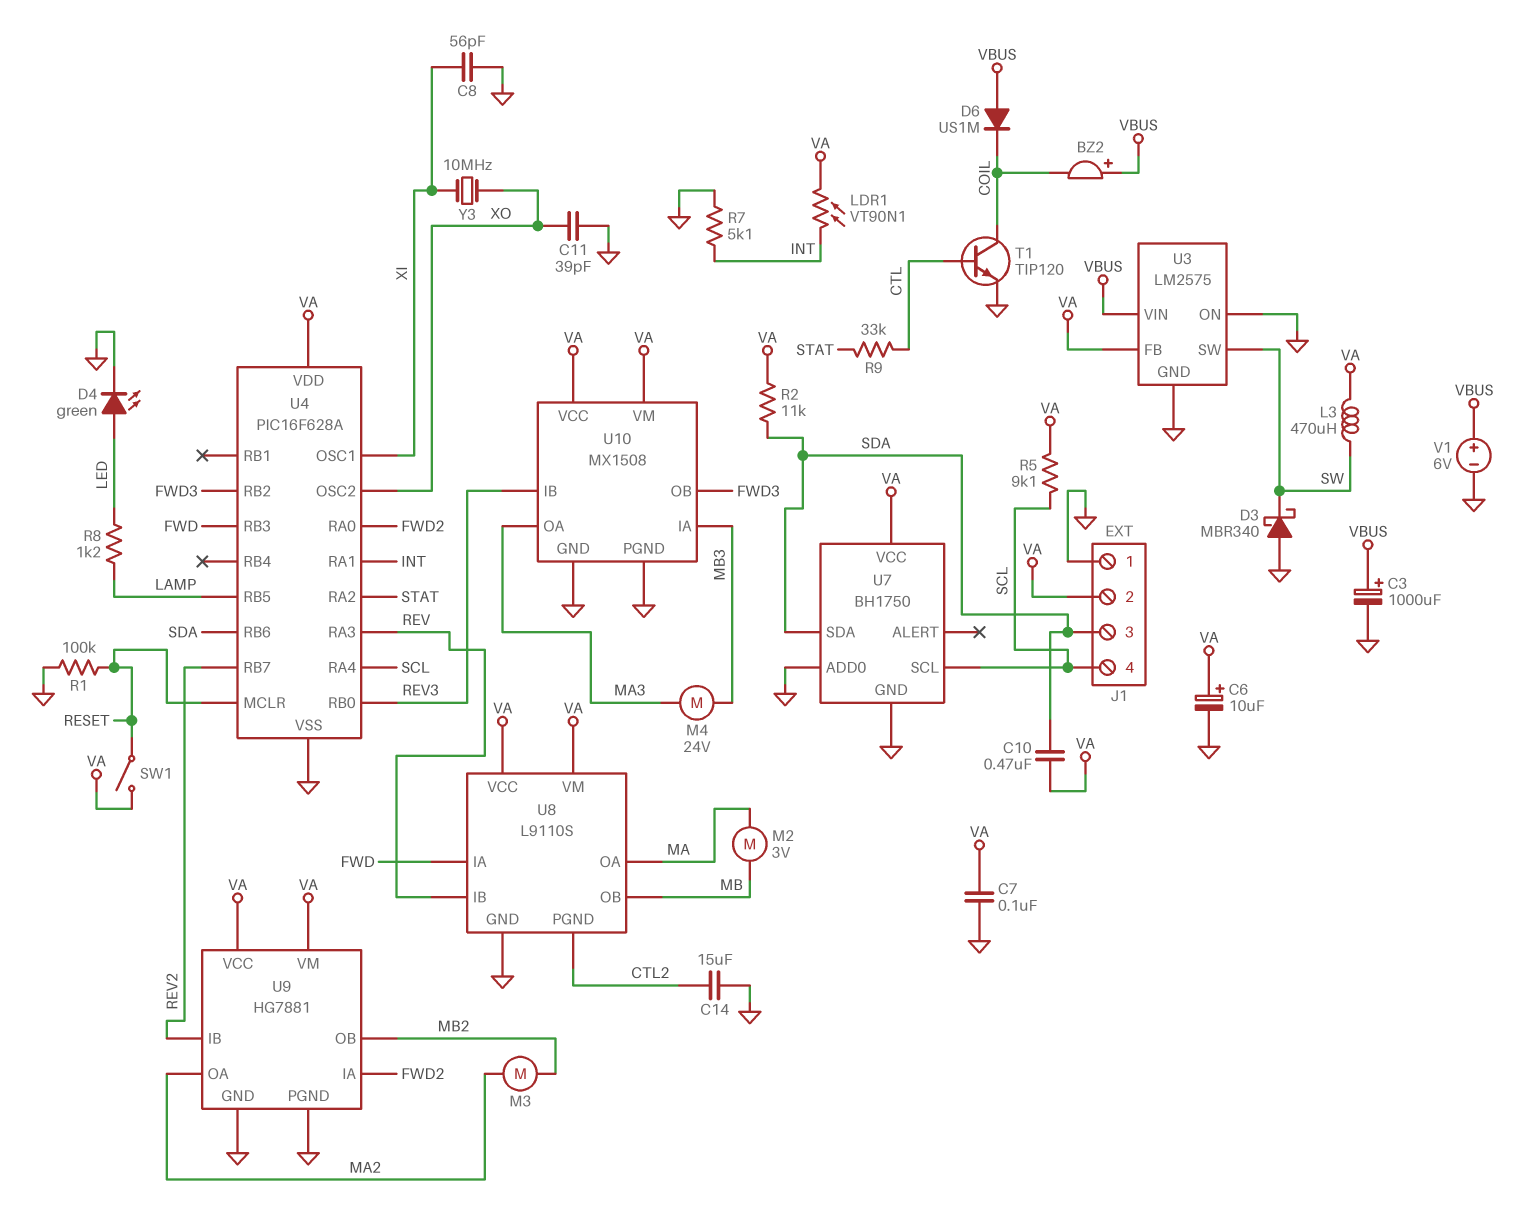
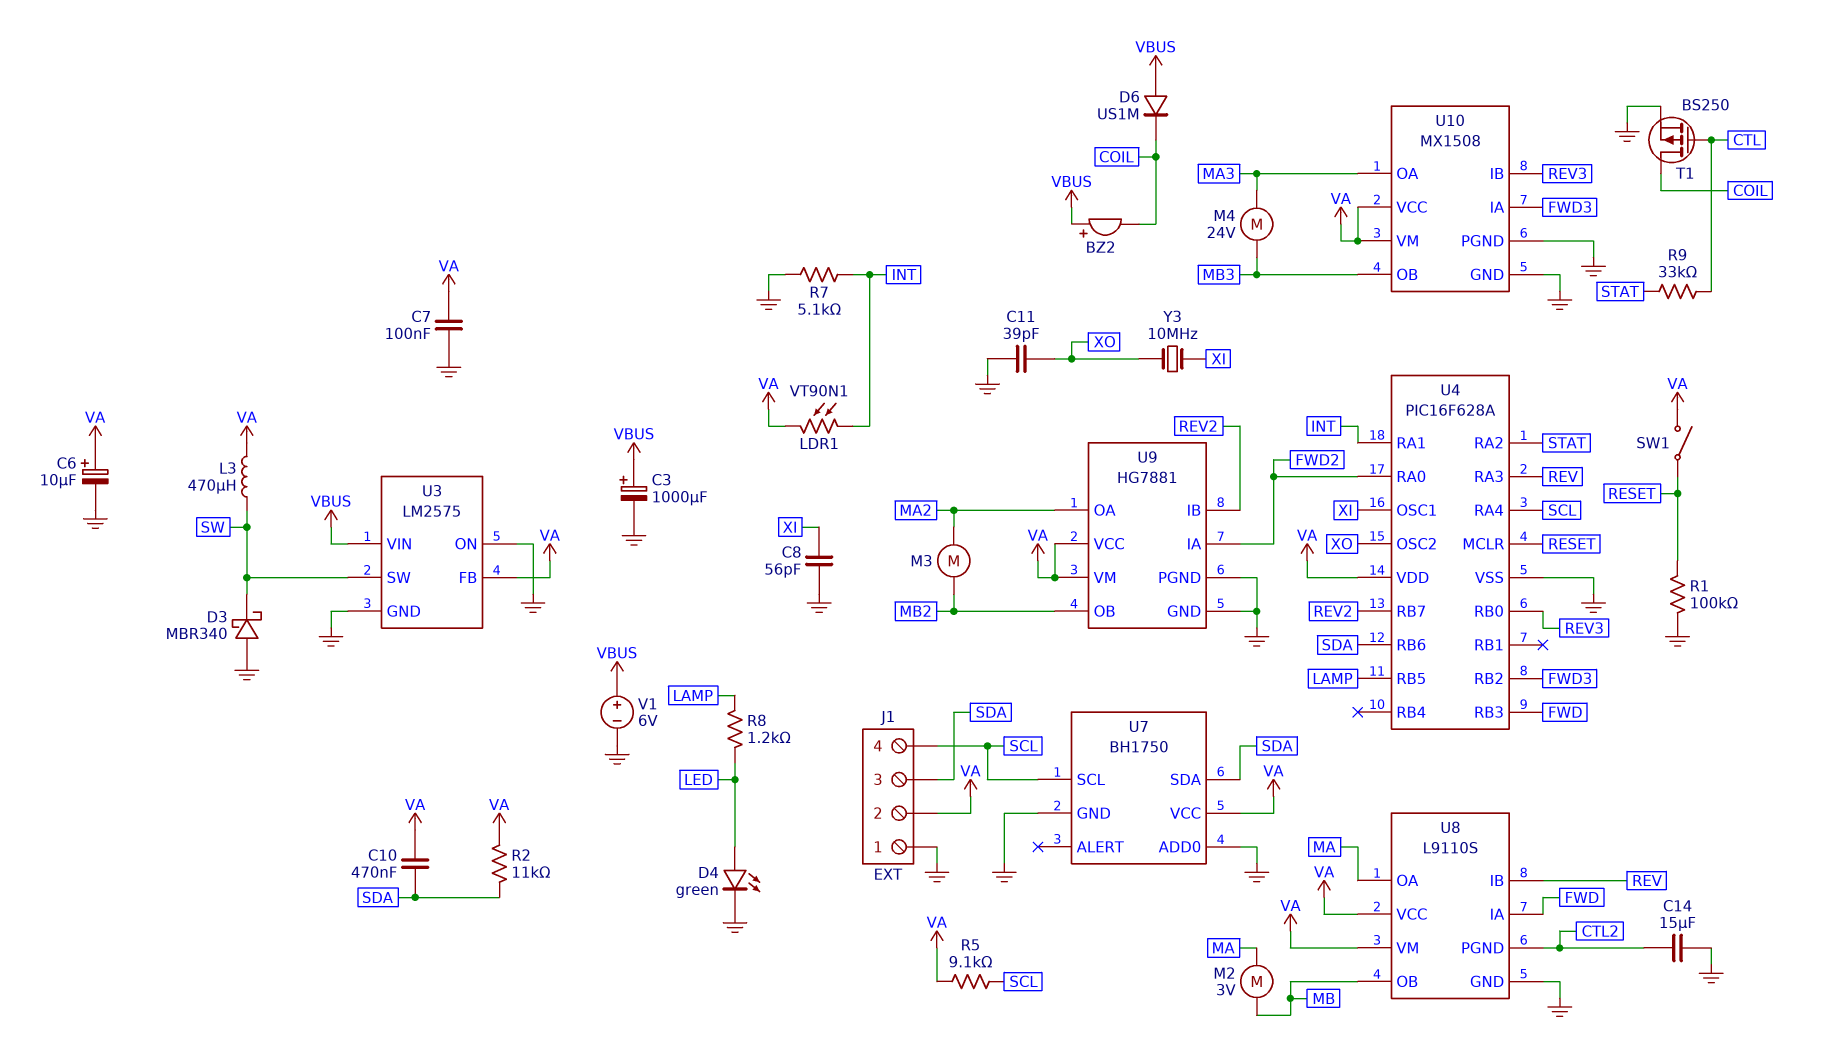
T1: NPN TIP120 (B CTL, C COIL, E GND) -> PMOS BS250 (G CTL, D COIL, S GND)
U10 pin IA: MB3 -> FWD3
U10 pin OB: FWD3 -> MB3

